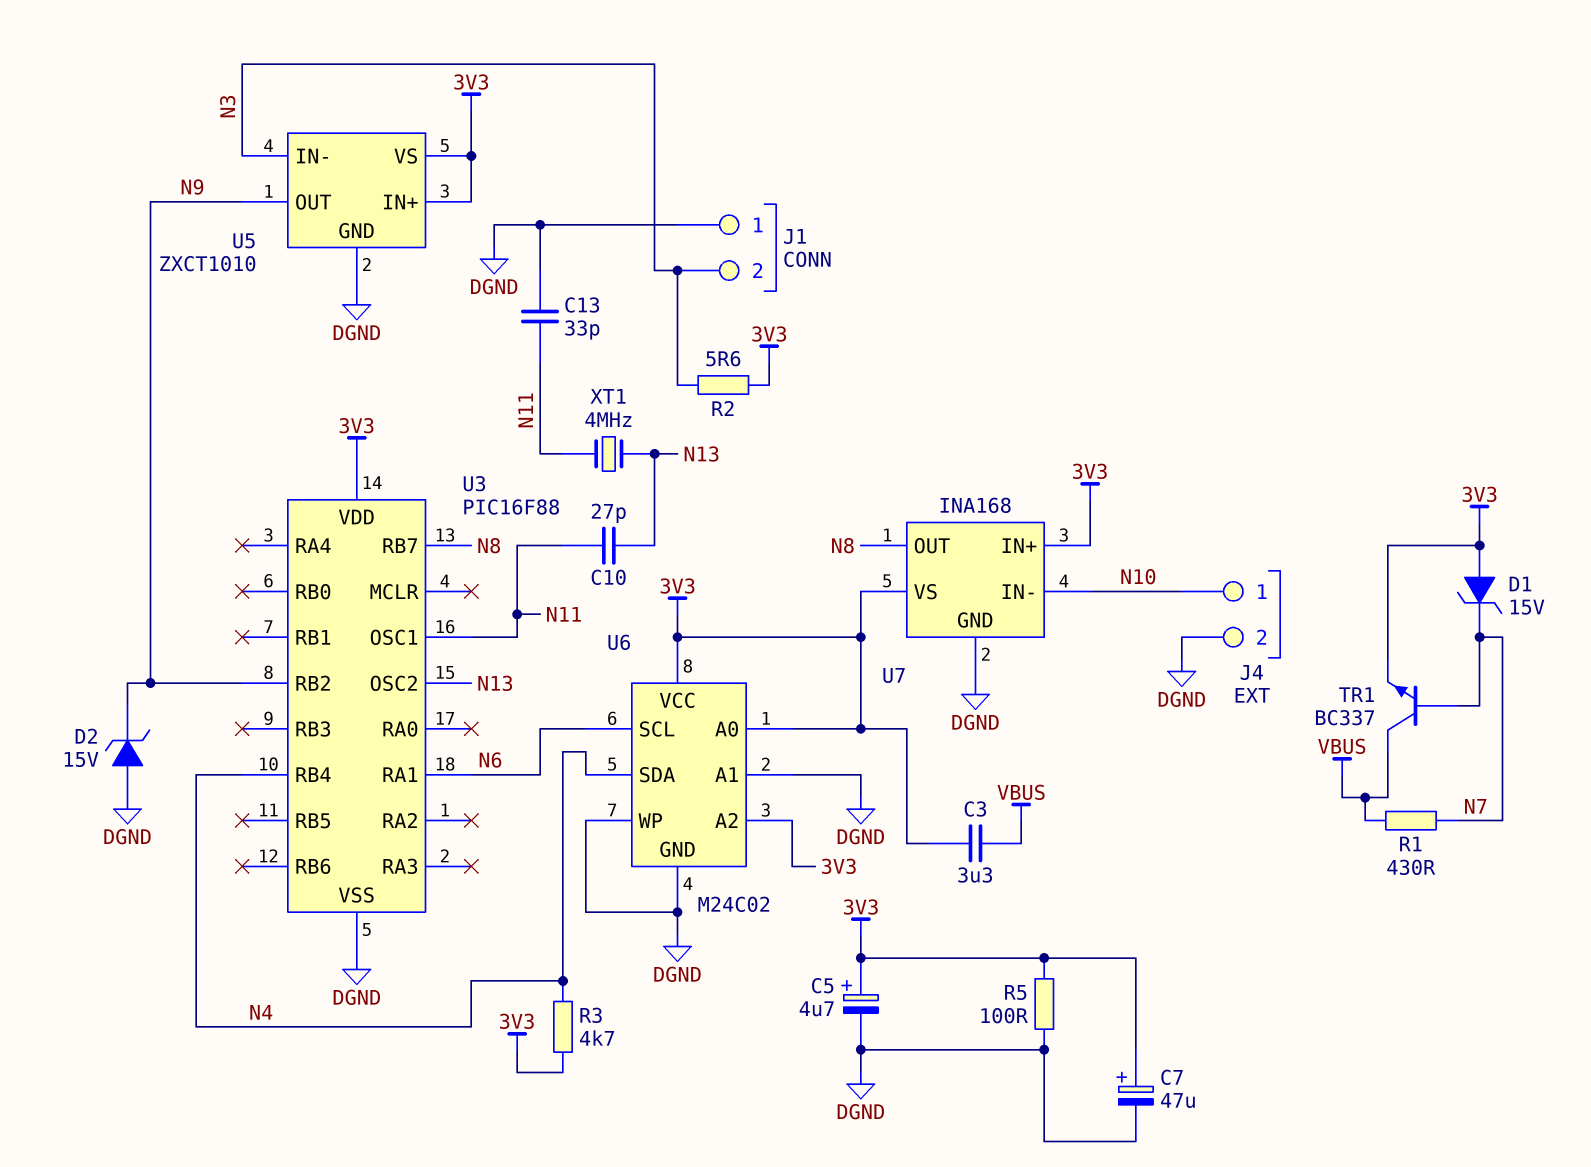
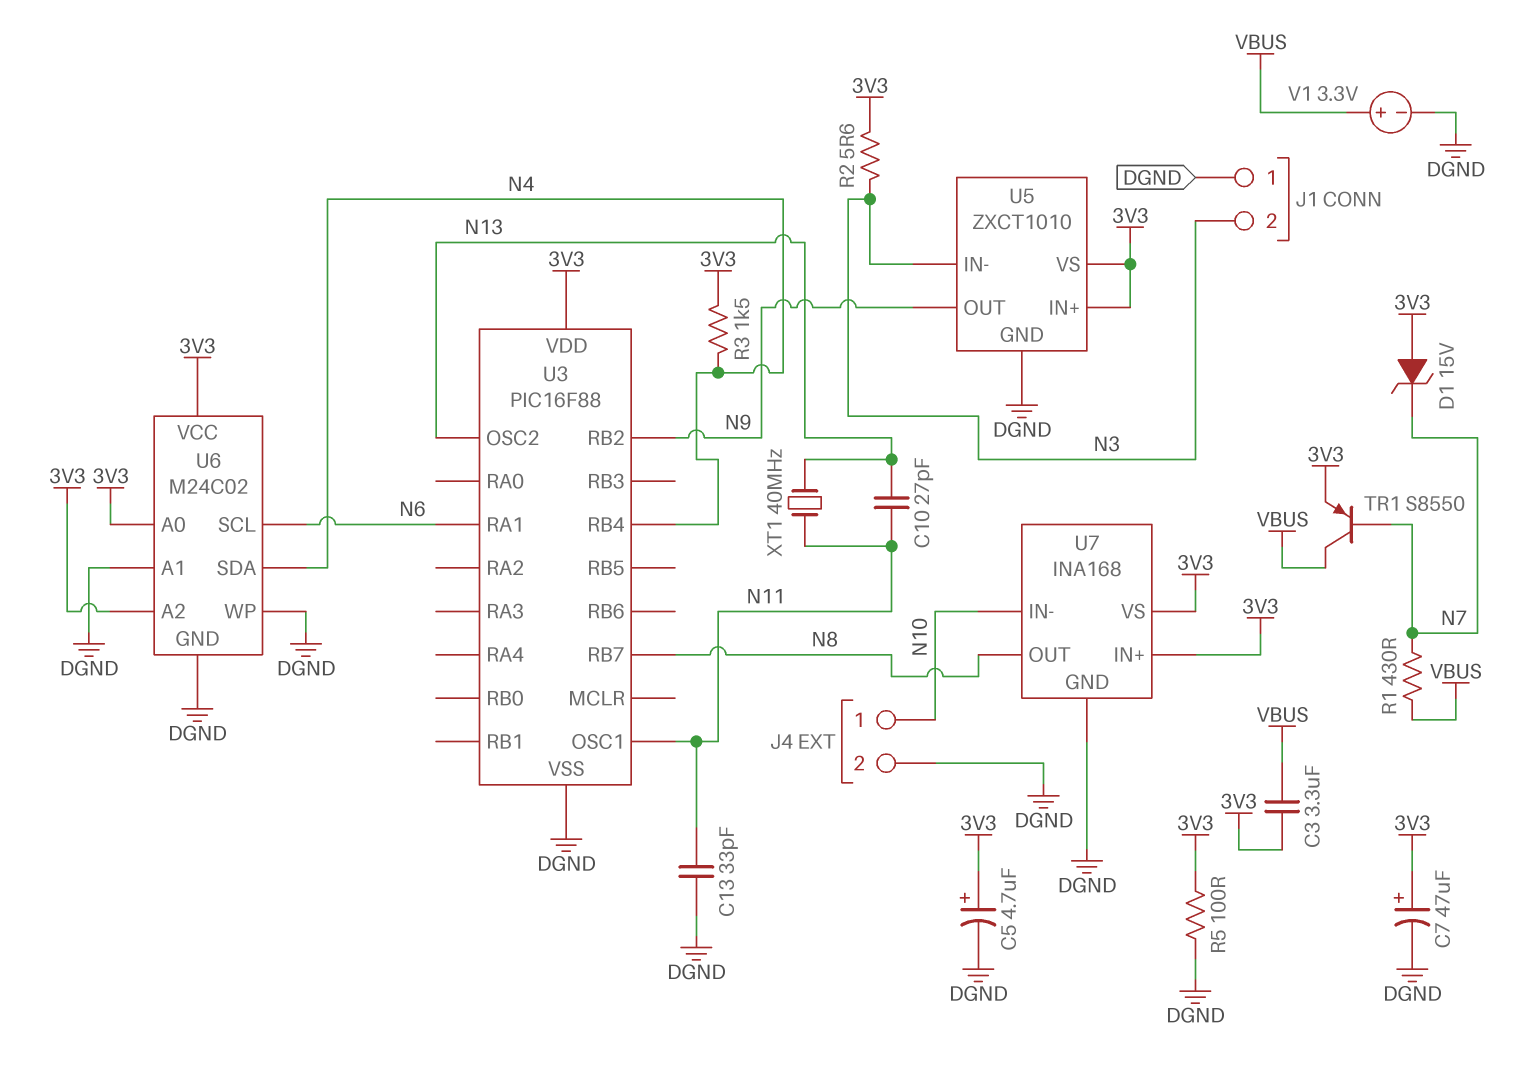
D2: zener 15V (A DGND, K N9) -> none
R3: 4.7k (3V3, N4) -> 1.5k (3V3, N4)
TR1: NPN BC337 (B N7, C VBUS, E 3V3) -> PNP S8550 (B N7, C VBUS, E 3V3)
V1: none -> 3.3V (plus VBUS, minus DGND)
XT1: 4MHz (N11, N13) -> 40MHz (N11, N13)

